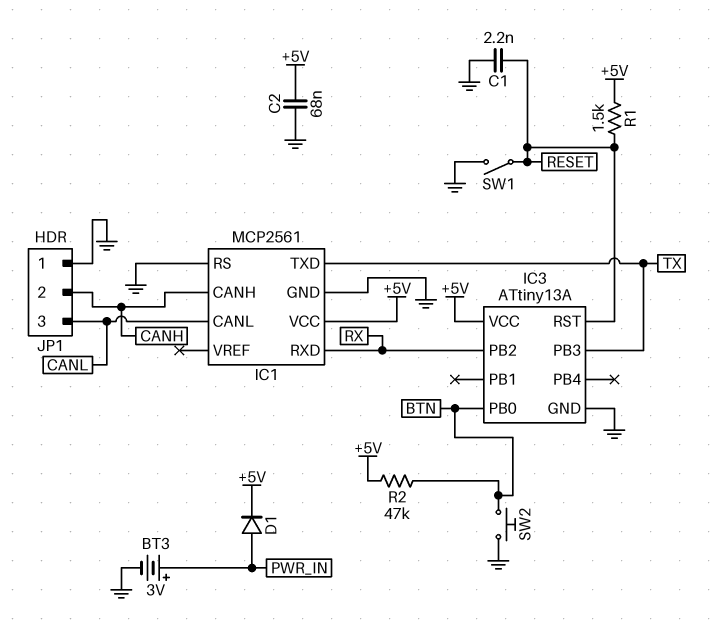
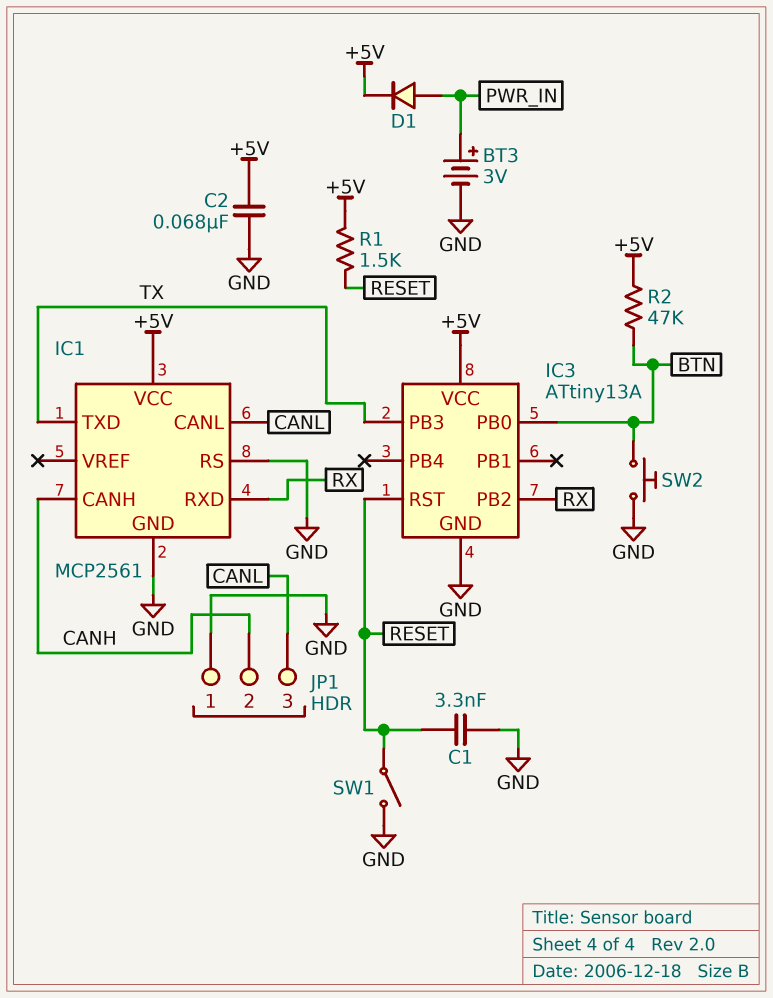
C1: 2.2nF (GND, RESET) -> 3.3nF (GND, RESET)

